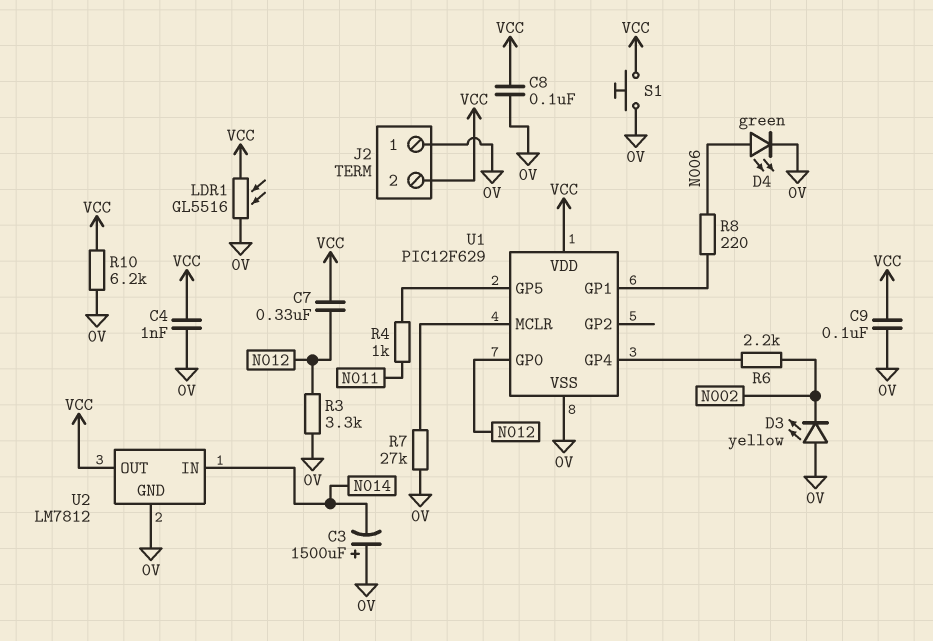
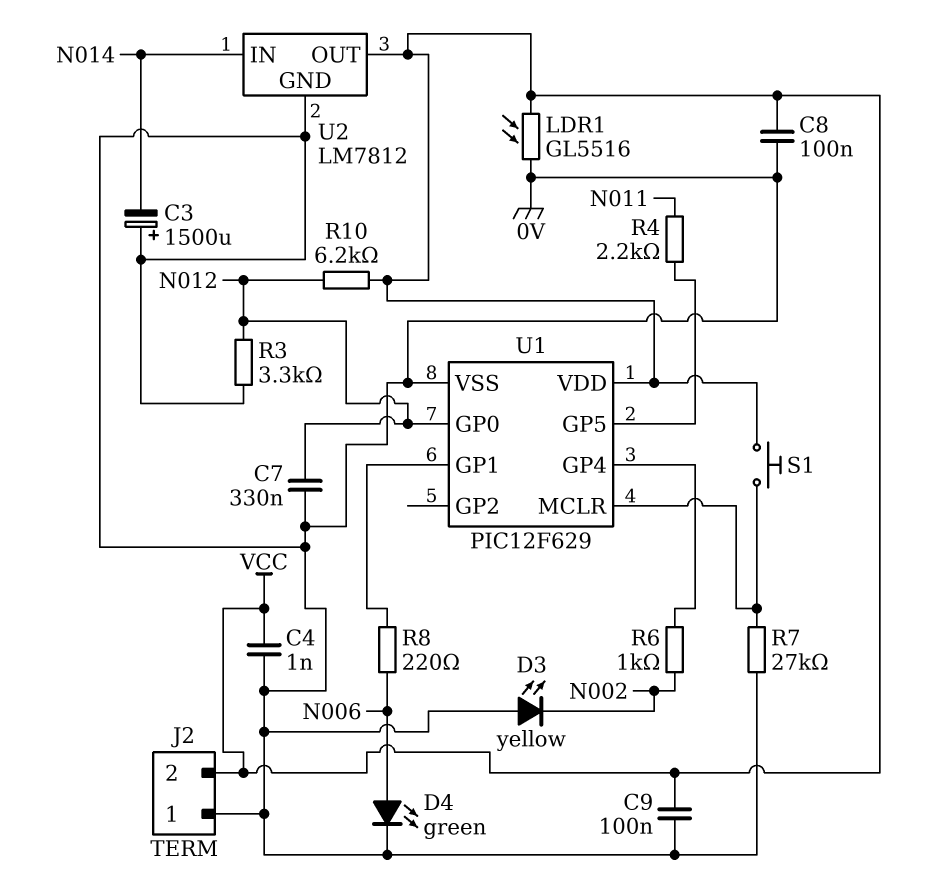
C7: 330nF (N012, VCC) -> 330nF (0V, N012)
R4: 1k (N011, U1/GP5) -> 2.2k (N011, U1/GP5)
R6: 2.2k (N002, U1/GP4) -> 1k (N002, U1/GP4)
R10: 6.2k (0V, VCC) -> 6.2k (N012, VCC)
S1: button (0V, VCC) -> button (U1/MCLR, VCC)

